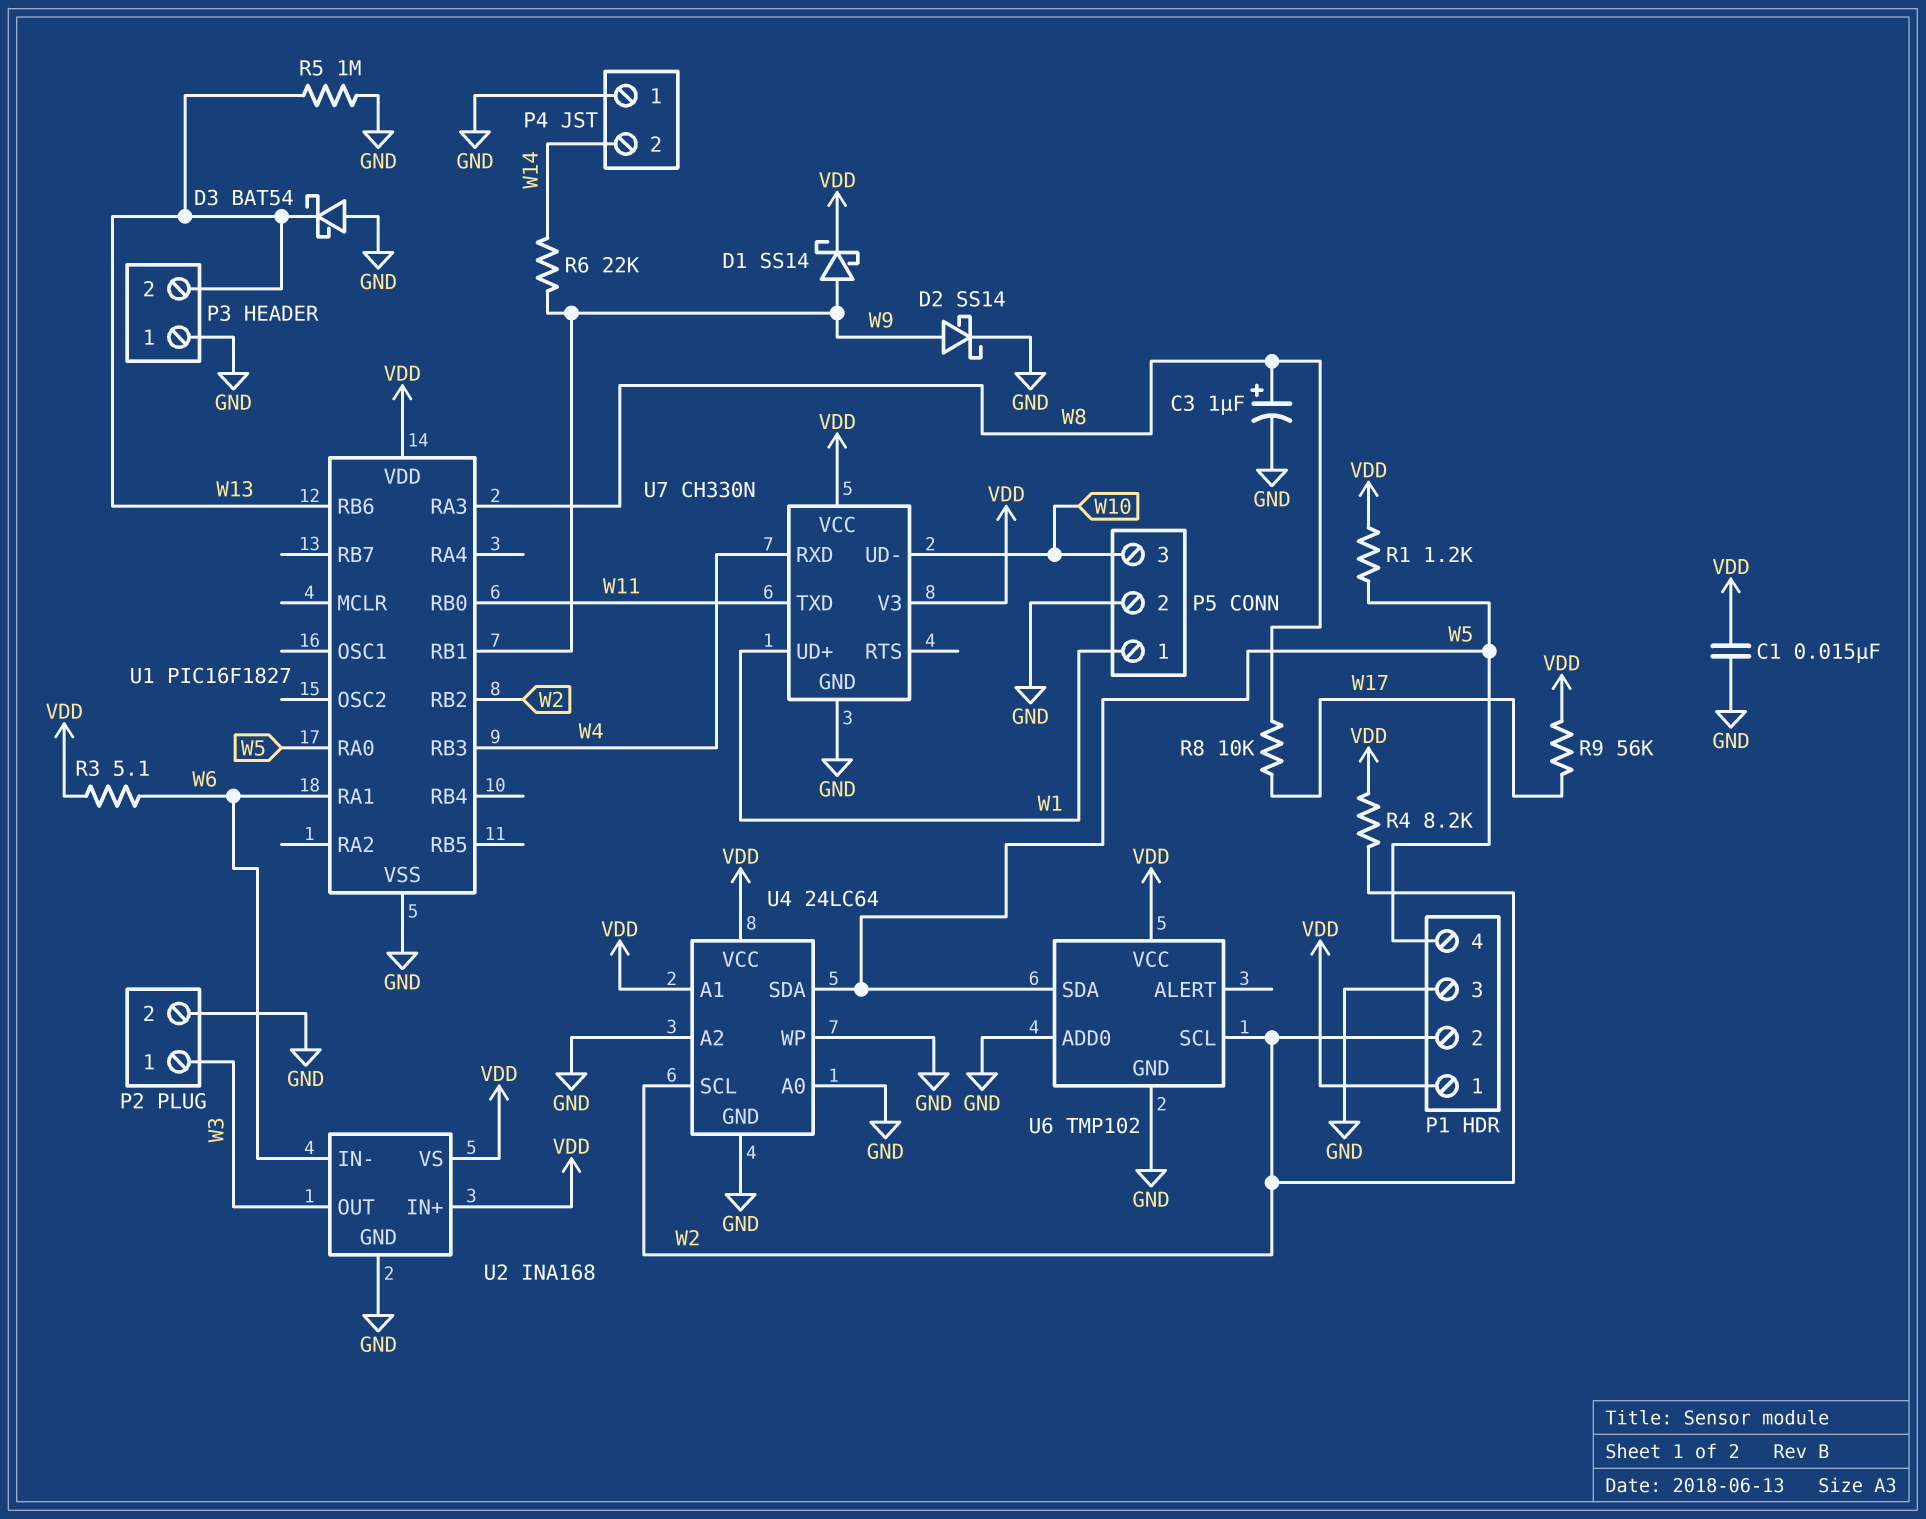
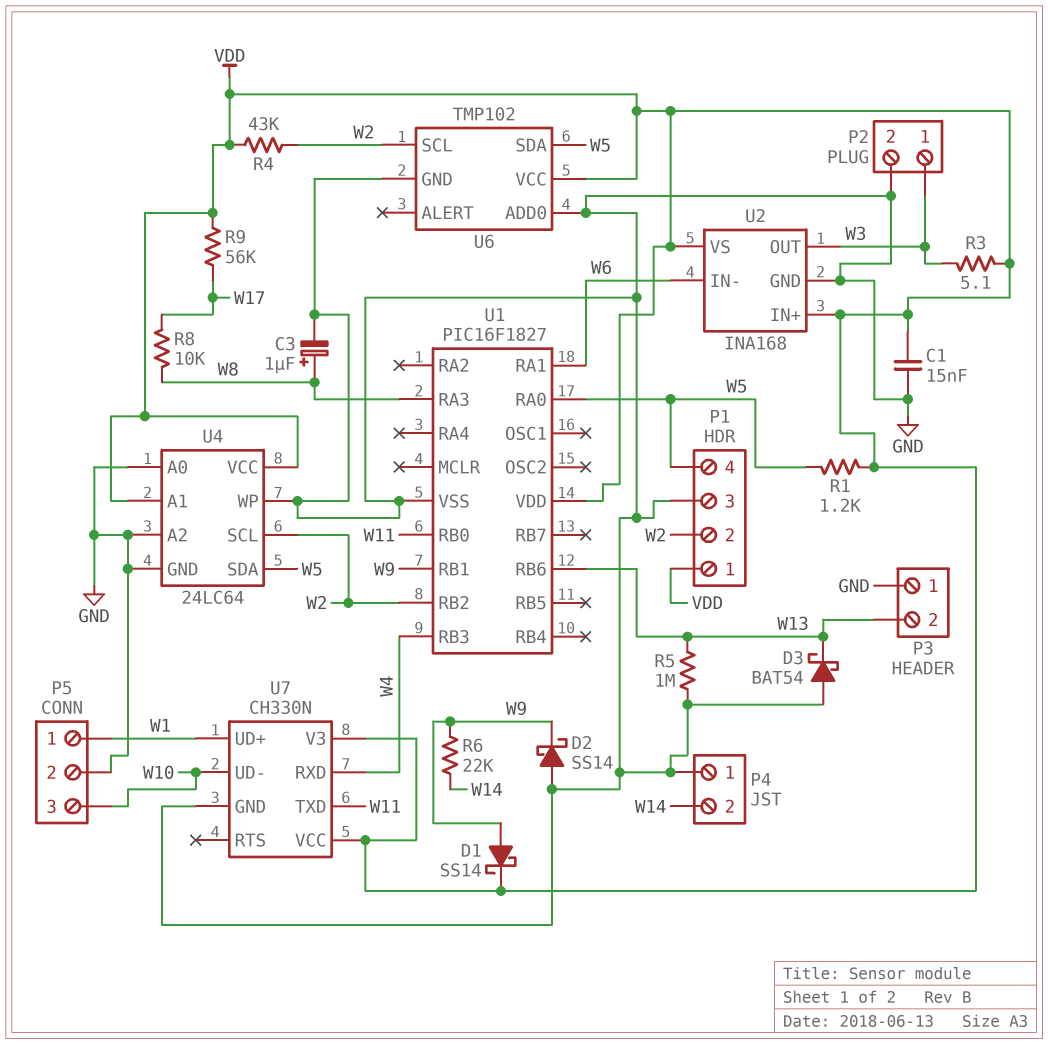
D2: schottky SS14 (A W9, K GND) -> schottky SS14 (A GND, K W9)
R3: 5.1 (VDD, W6) -> 5.1 (VDD, W3)
R4: 8.2k (VDD, W2) -> 43k (VDD, W2)

